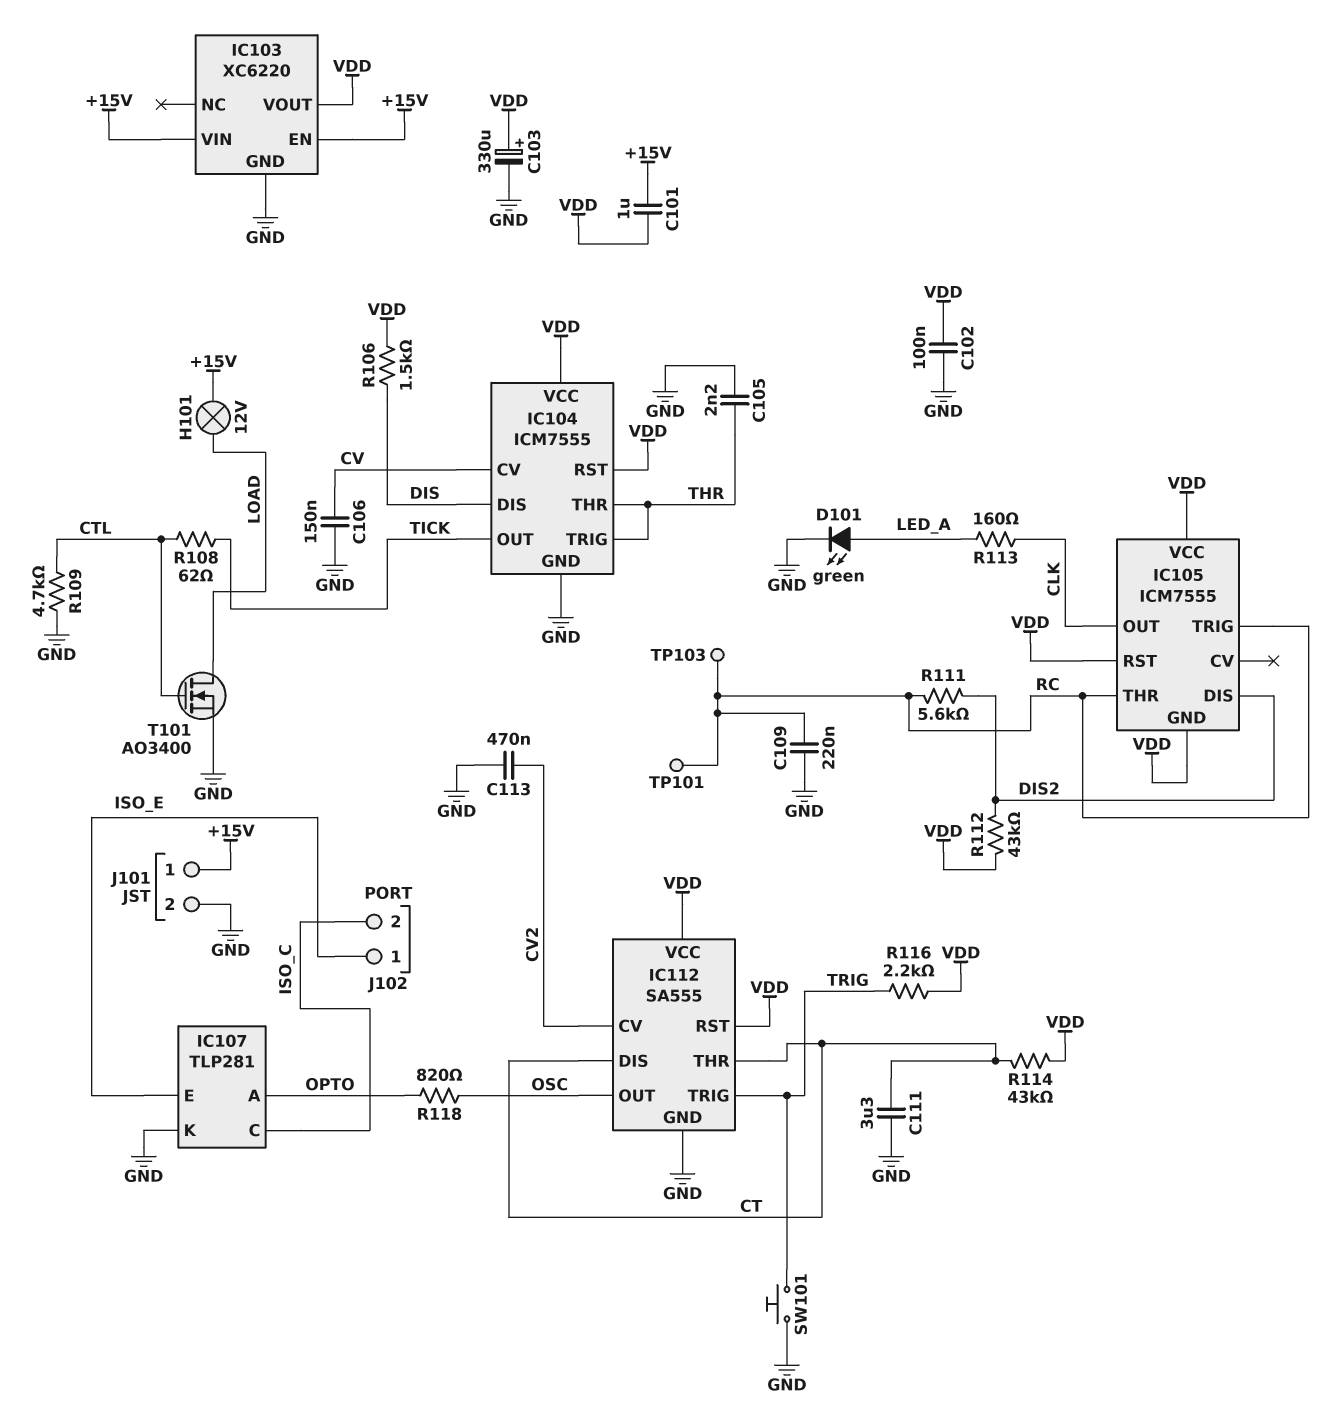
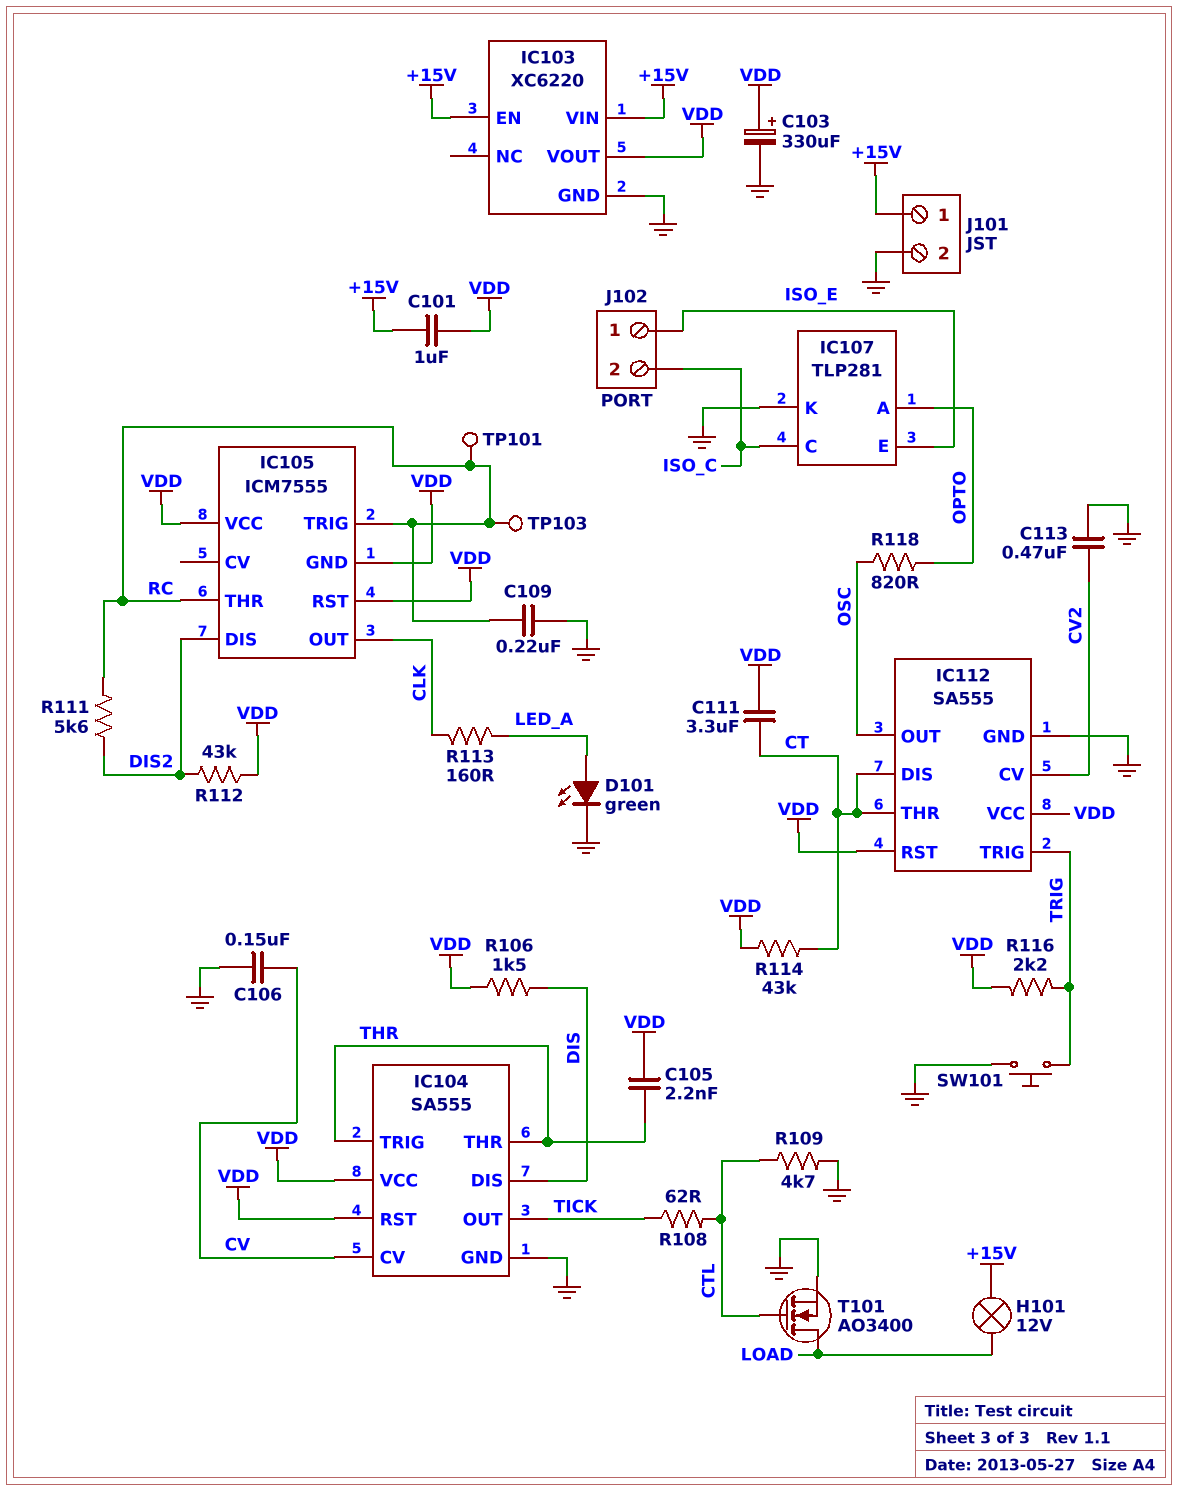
C102: 100nF (GND, VDD) -> none
C105: 2.2nF (GND, THR) -> 2.2nF (THR, VDD)
C111: 3.3uF (CT, GND) -> 3.3uF (CT, VDD)
IC104: ICM7555 -> SA555

